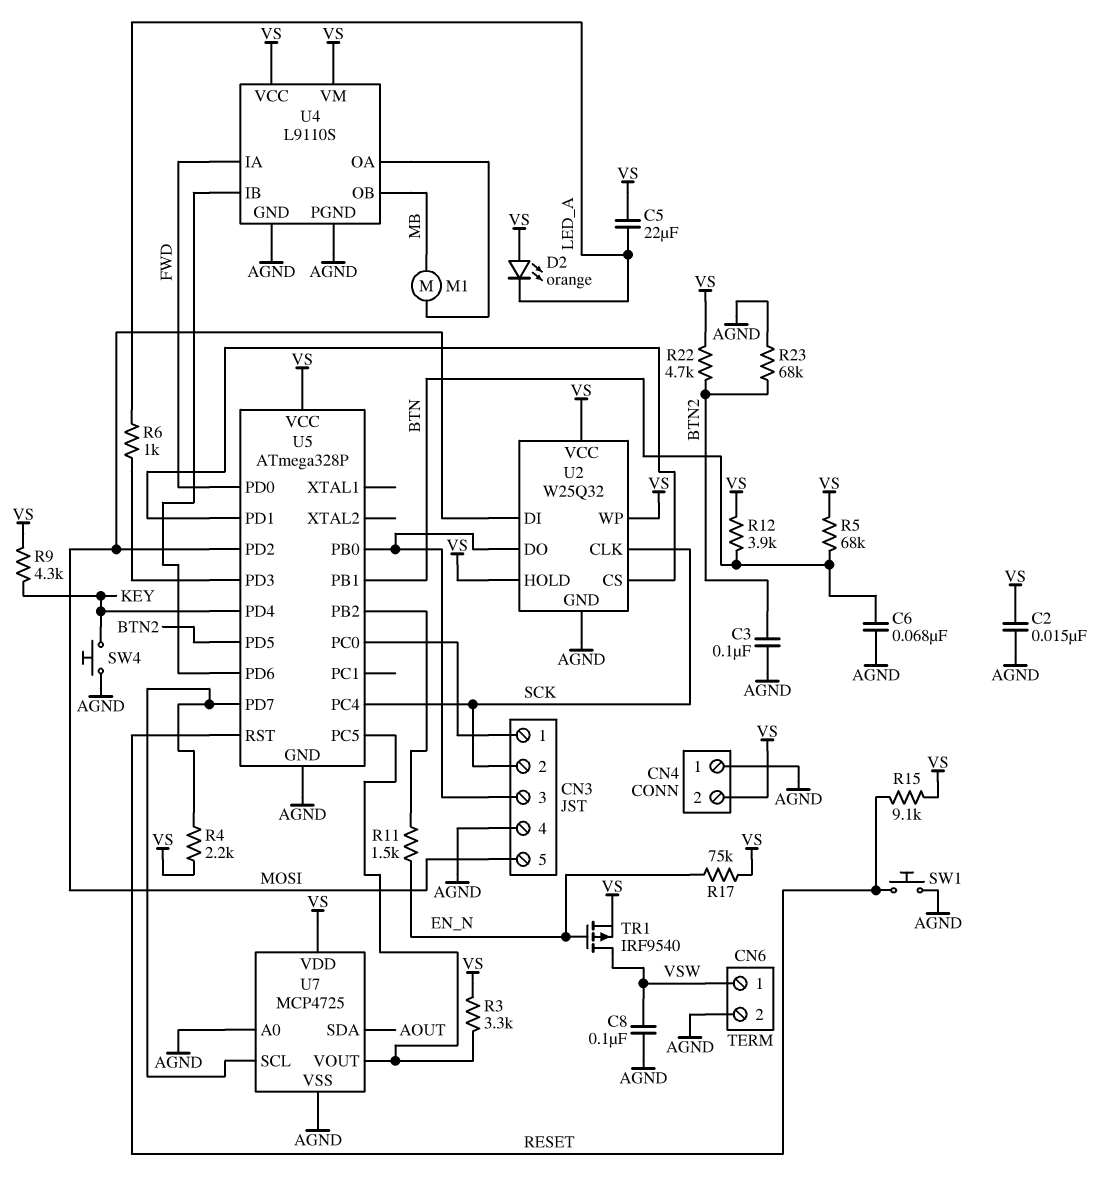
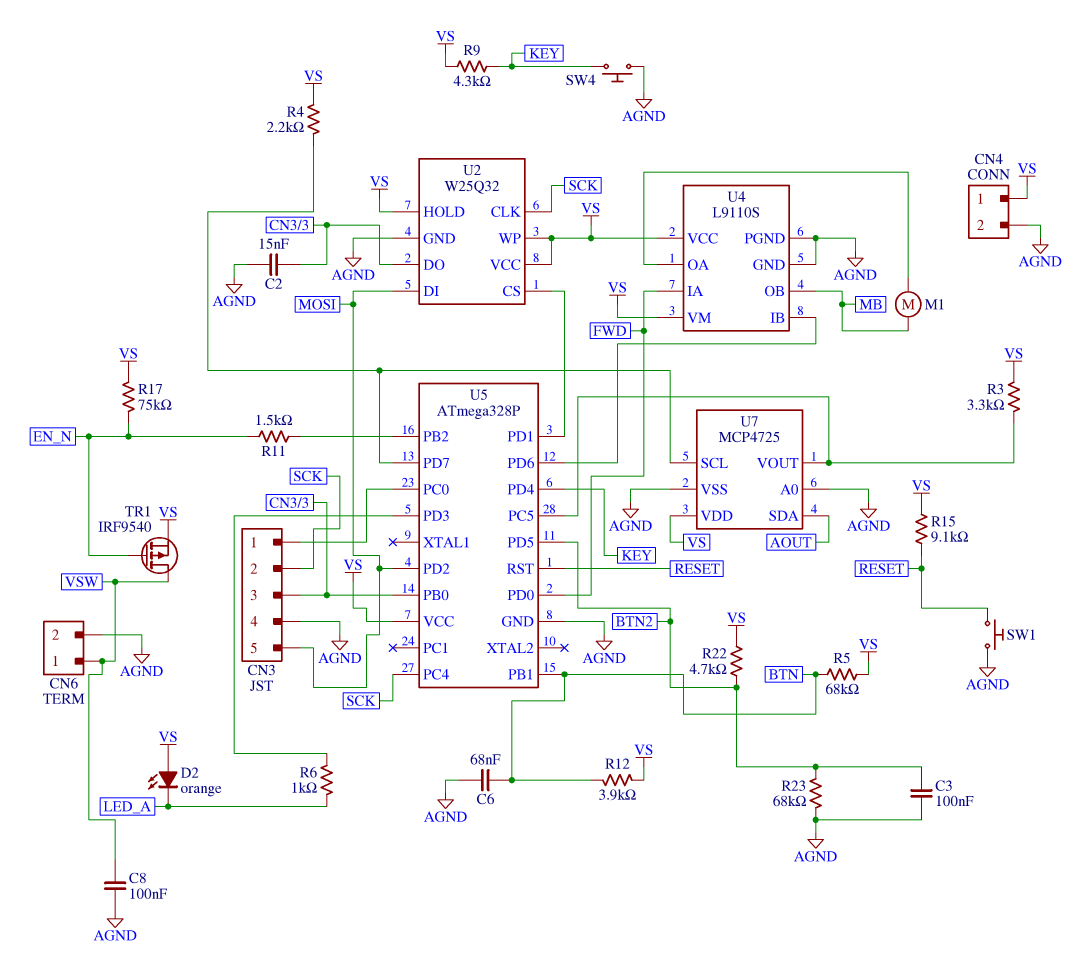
C2: 15nF (AGND, VS) -> 15nF (AGND, CN3/3)
C5: 22uF (LED_A, VS) -> none
CN4 pin 1: AGND -> VS
CN4 pin 2: VS -> AGND

